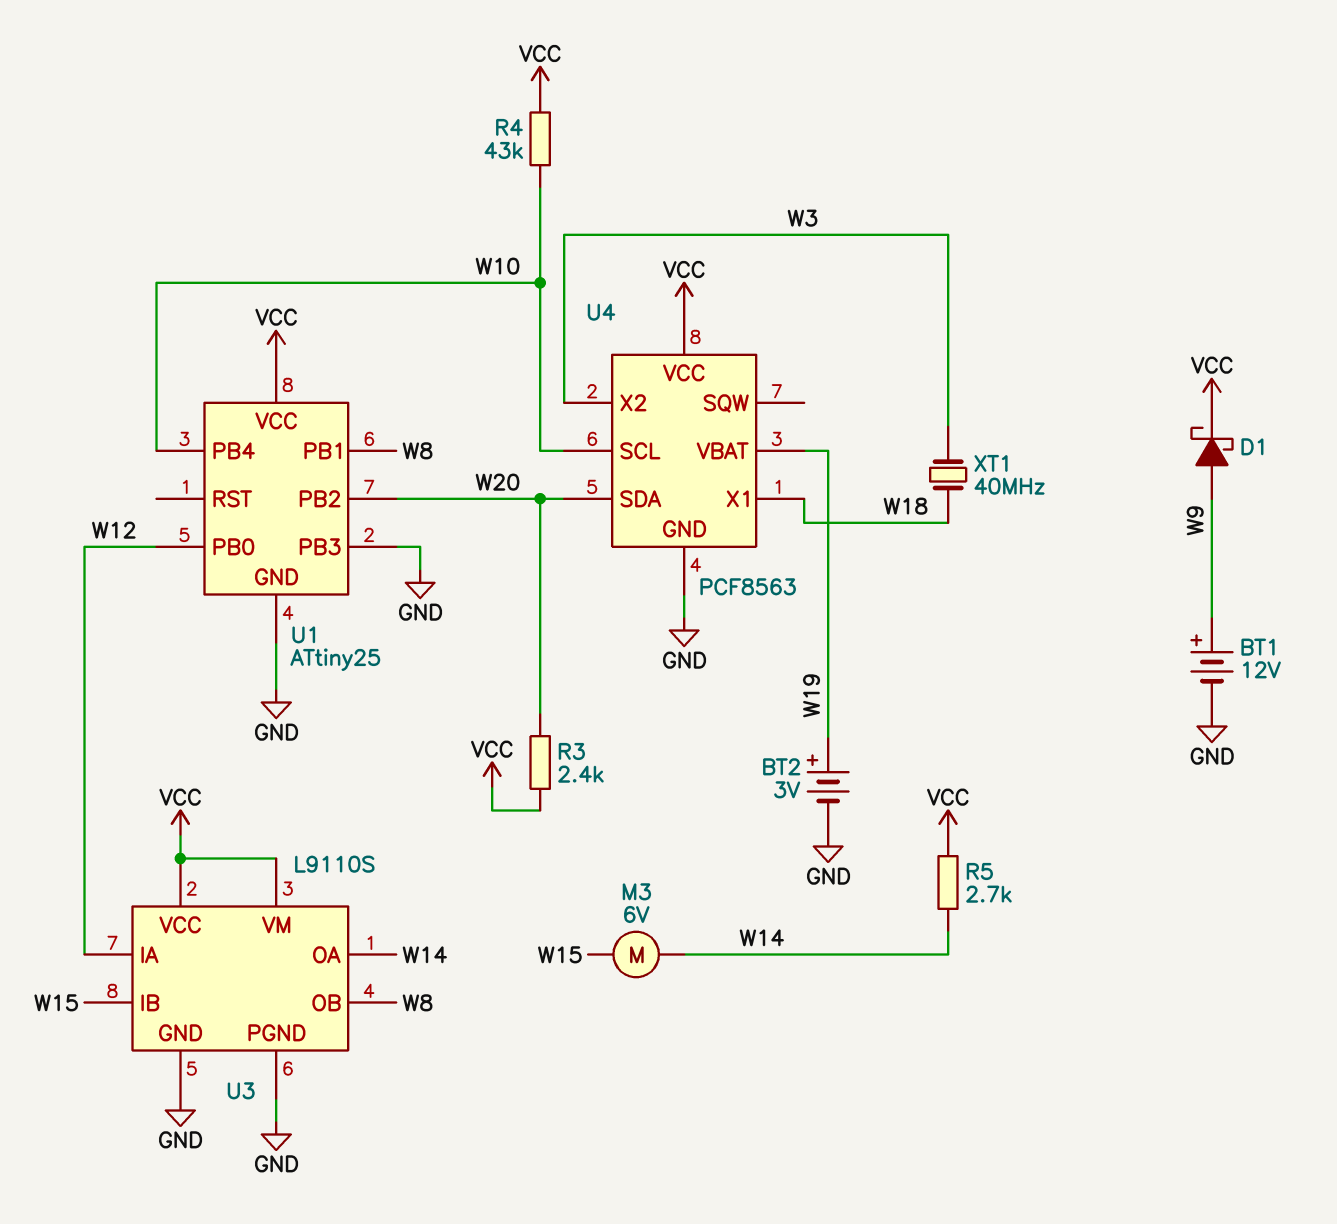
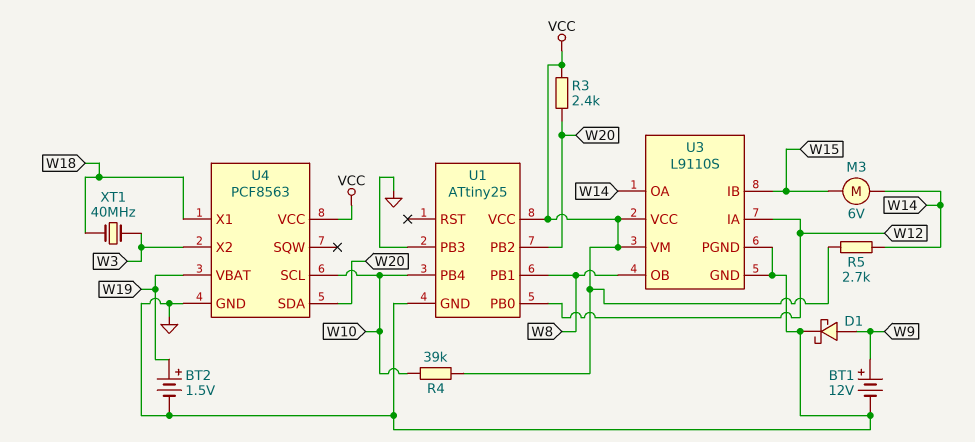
BT2: 3V (plus W19, minus GND) -> 1.5V (plus W19, minus GND)
D1: schottky (A W9, K VCC) -> schottky (A W9, K GND)
R4: 43k (VCC, W10) -> 39k (VCC, W10)

